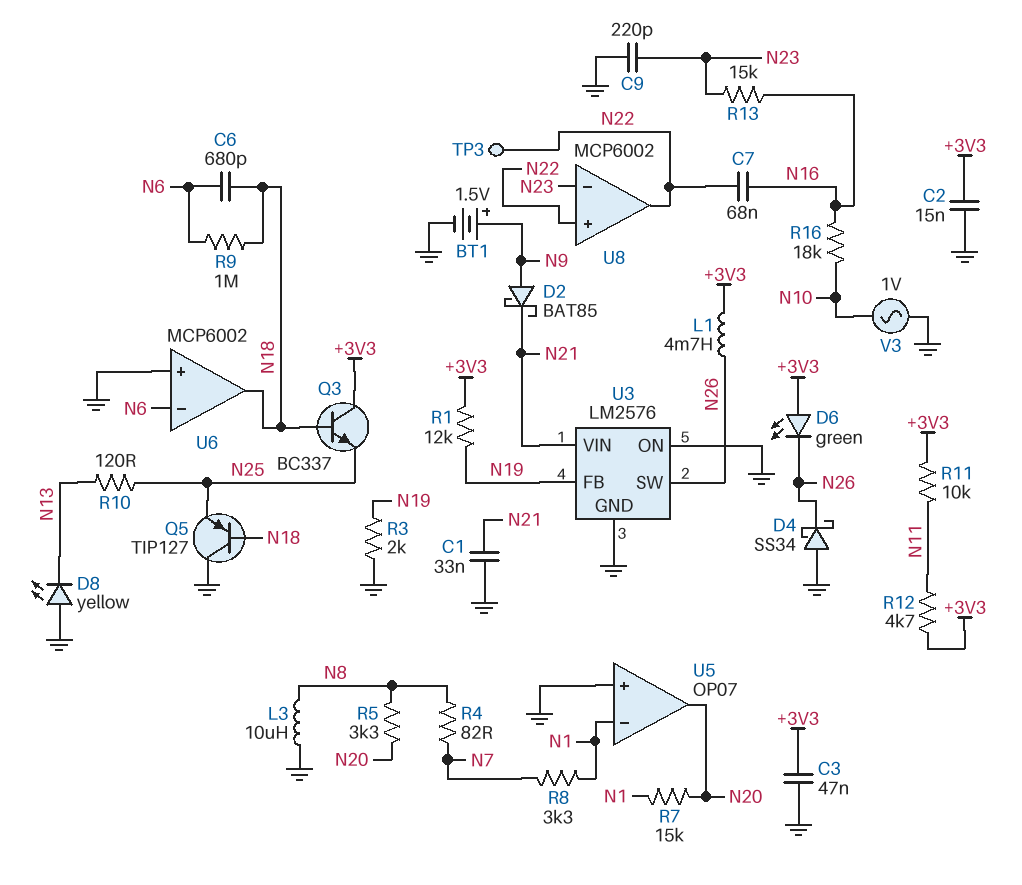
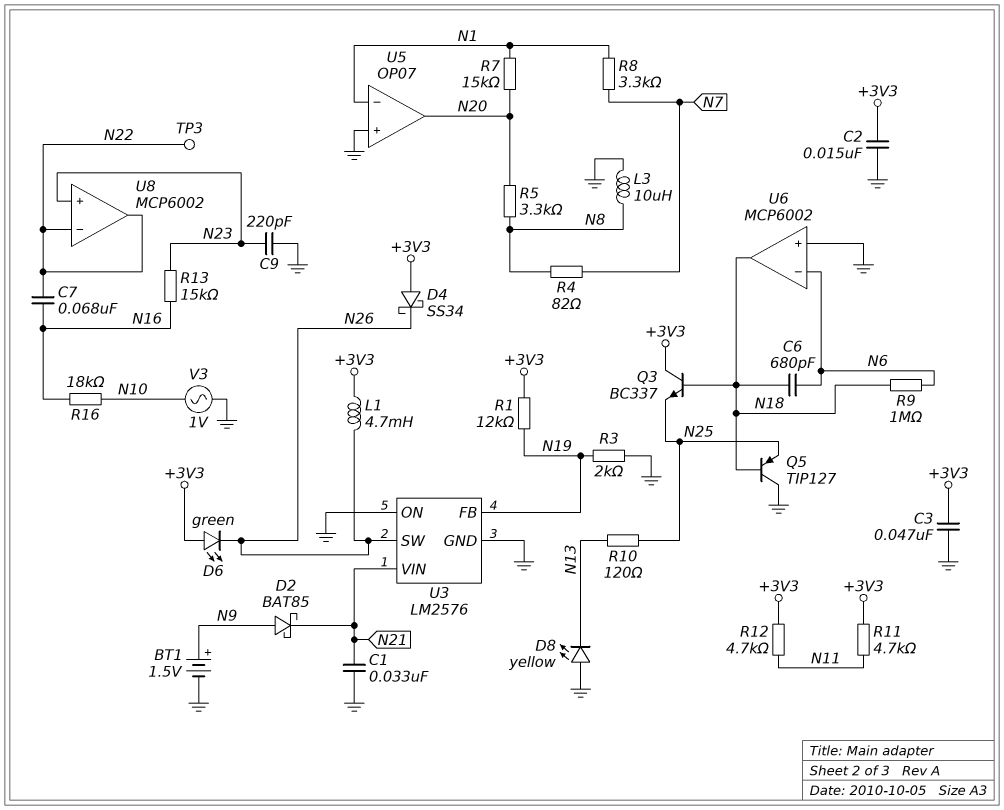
D4: schottky SS34 (A GND, K N26) -> schottky SS34 (A +3V3, K N26)
R11: 10k (+3V3, N11) -> 4.7k (+3V3, N11)
U8 pin in+: N22 -> N23
U8 pin in-: N23 -> N22

